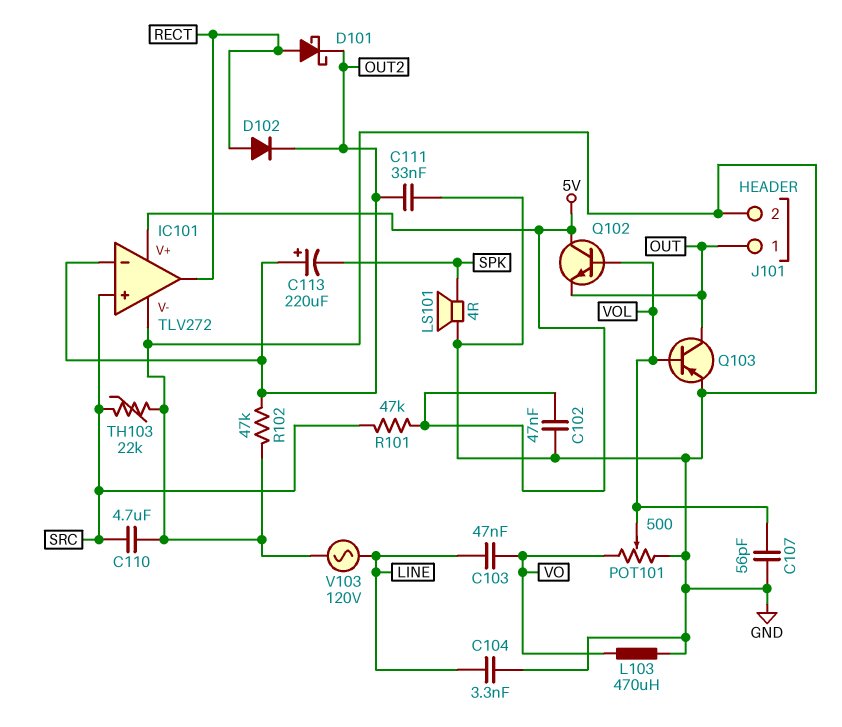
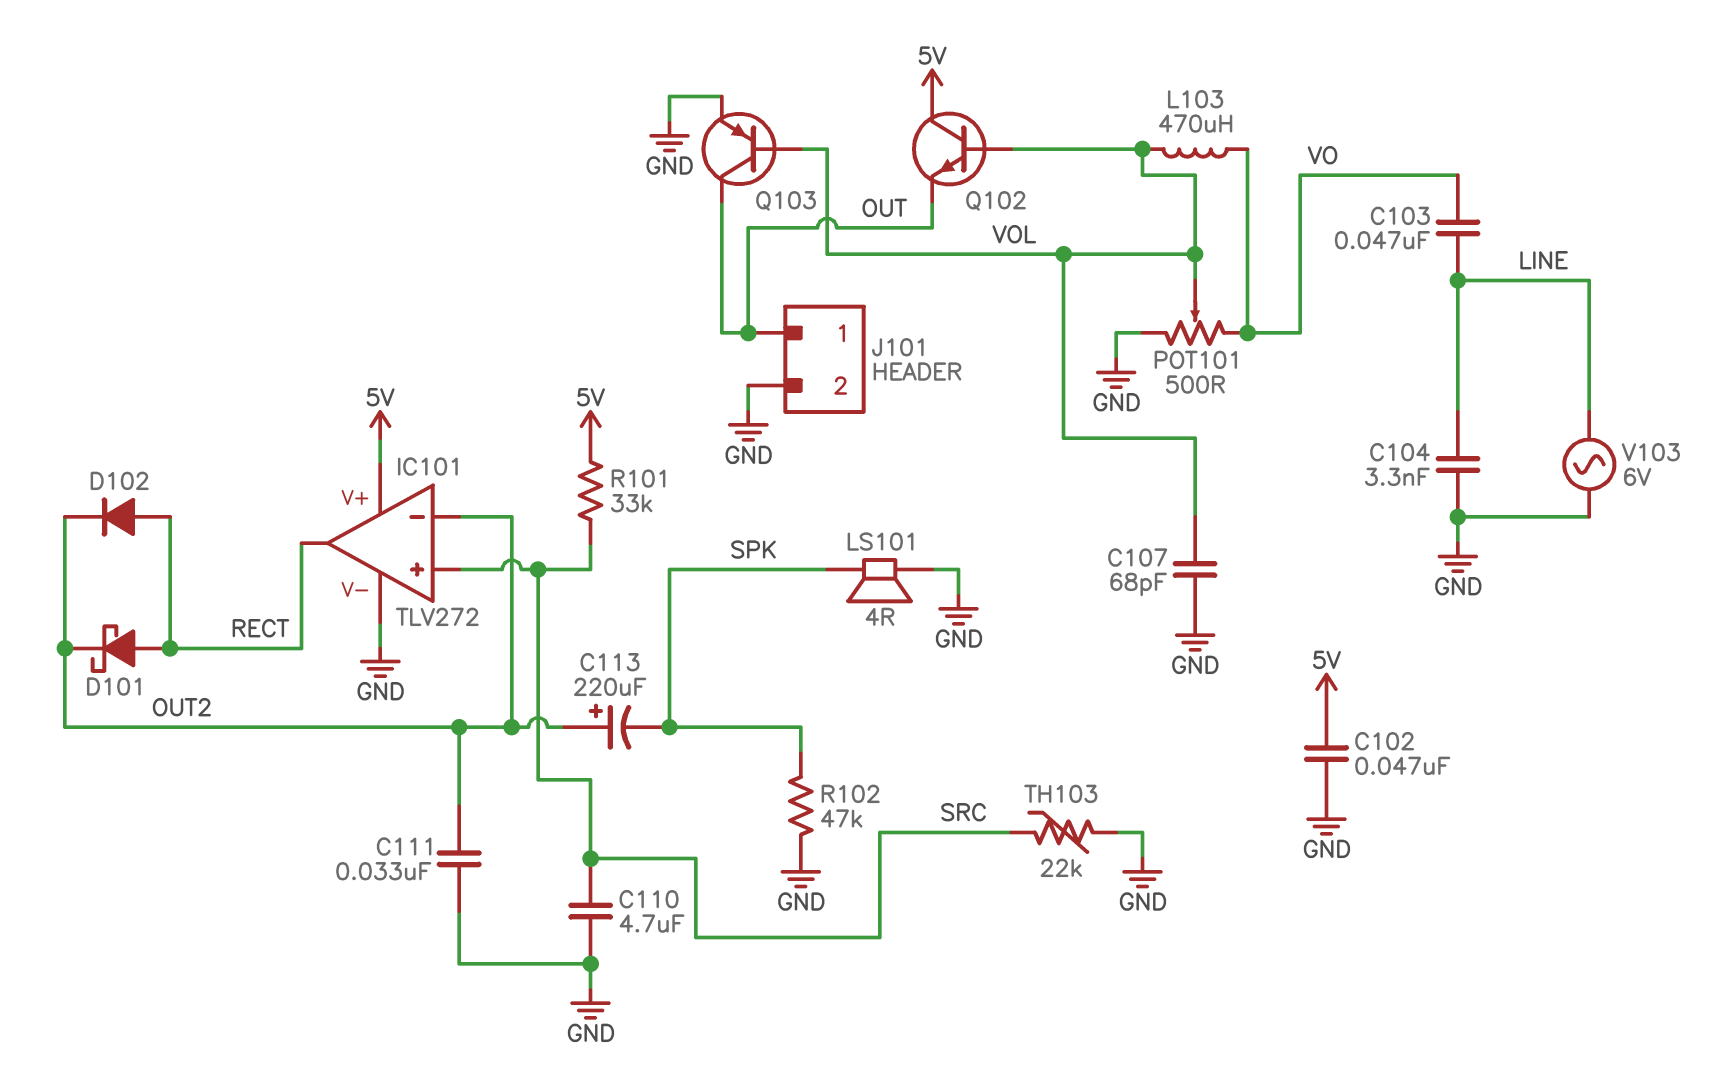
C107: 56pF (GND, VOL) -> 68pF (GND, VOL)
L103: 470uH (GND, VO) -> 470uH (VO, VOL)
R101: 47k (5V, SRC) -> 33k (5V, SRC)
R102: 47k (GND, OUT2) -> 47k (GND, SPK)
V103: AC 120V (GND, LINE) -> AC 6V (GND, LINE)

